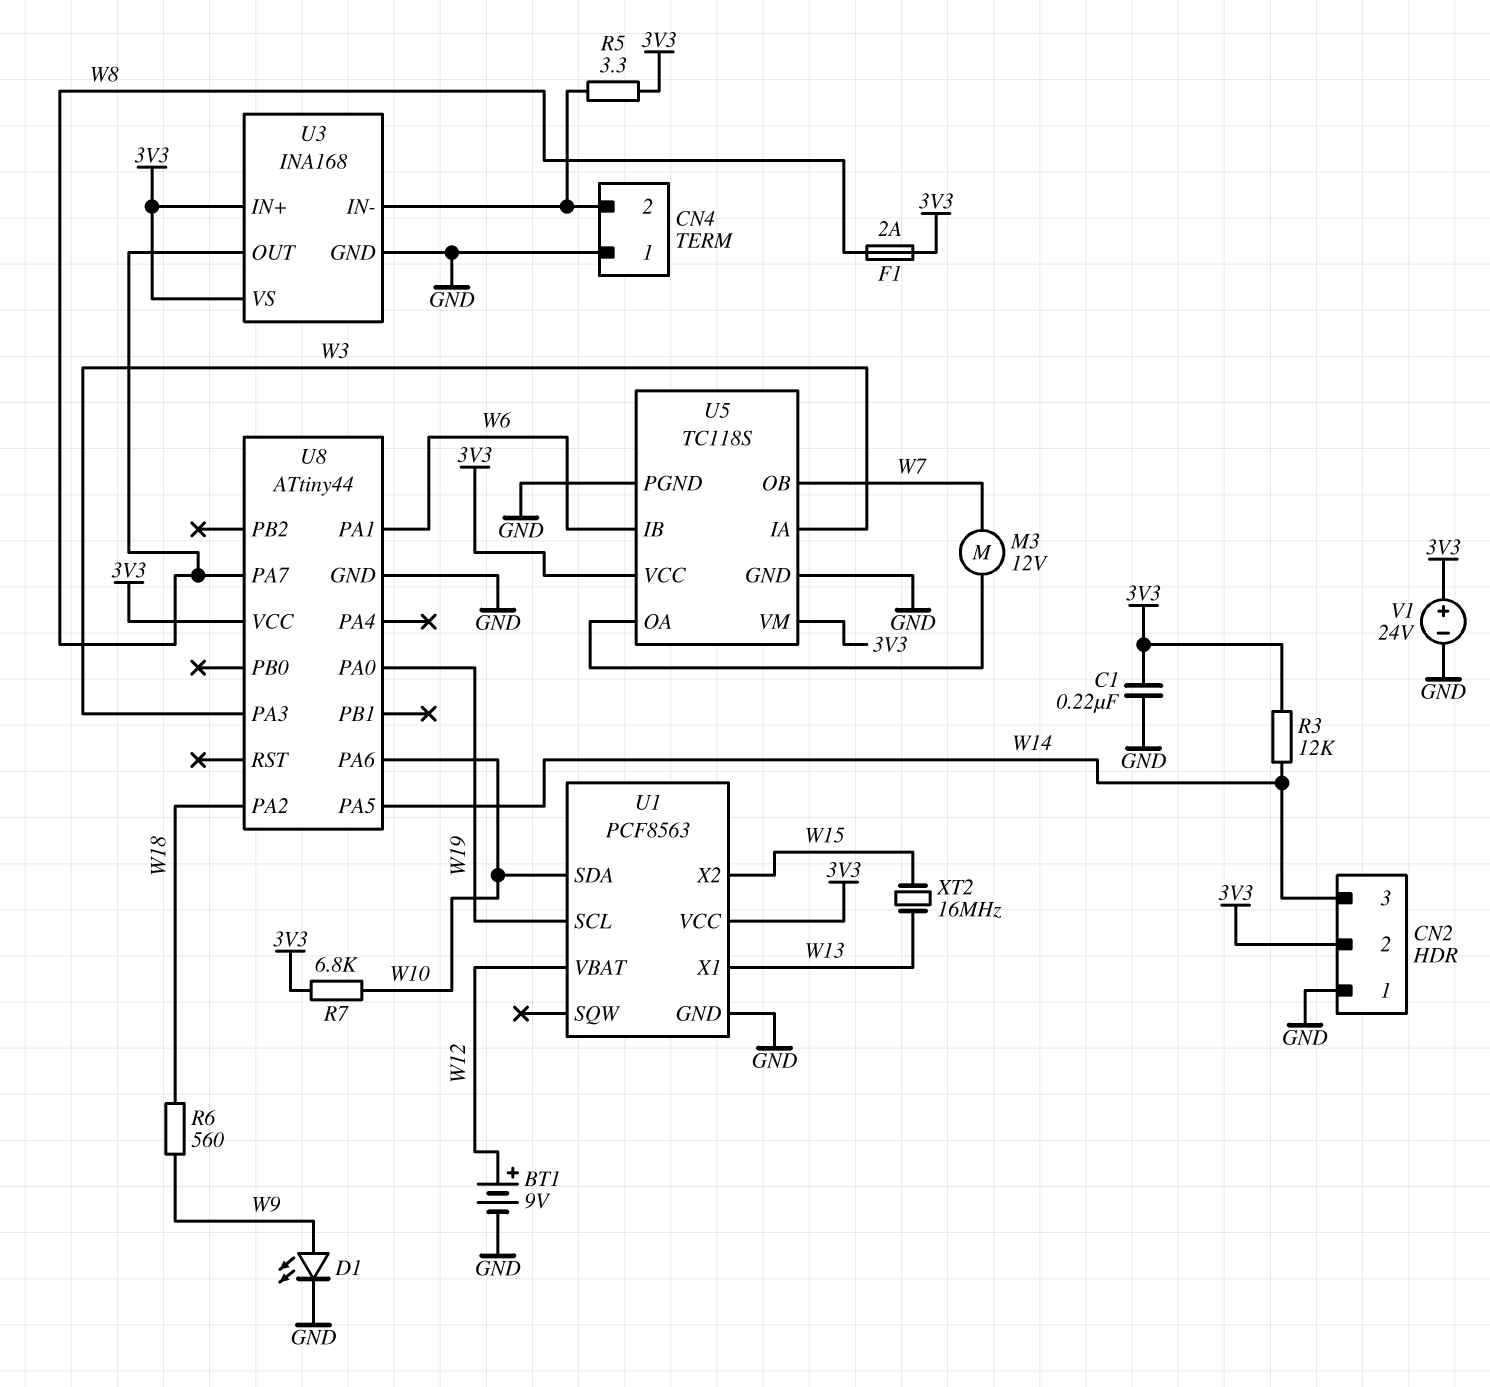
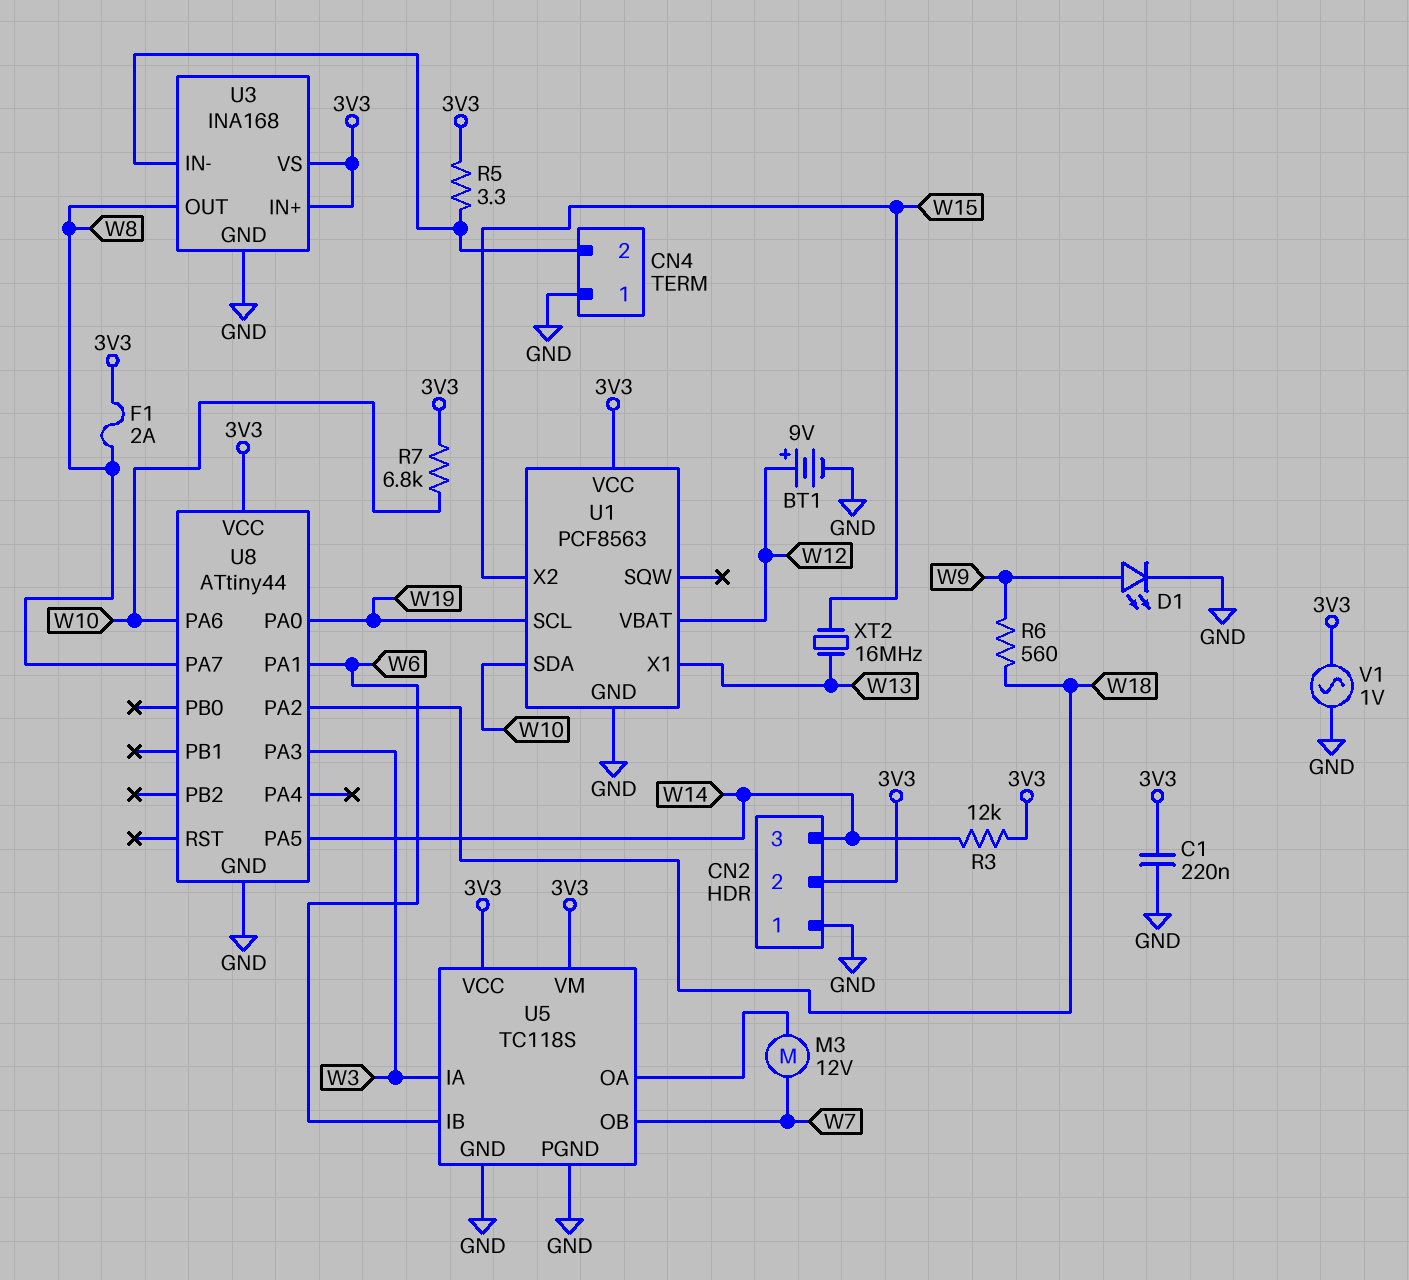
V1: 24V (plus 3V3, minus GND) -> AC 1V (3V3, GND)

